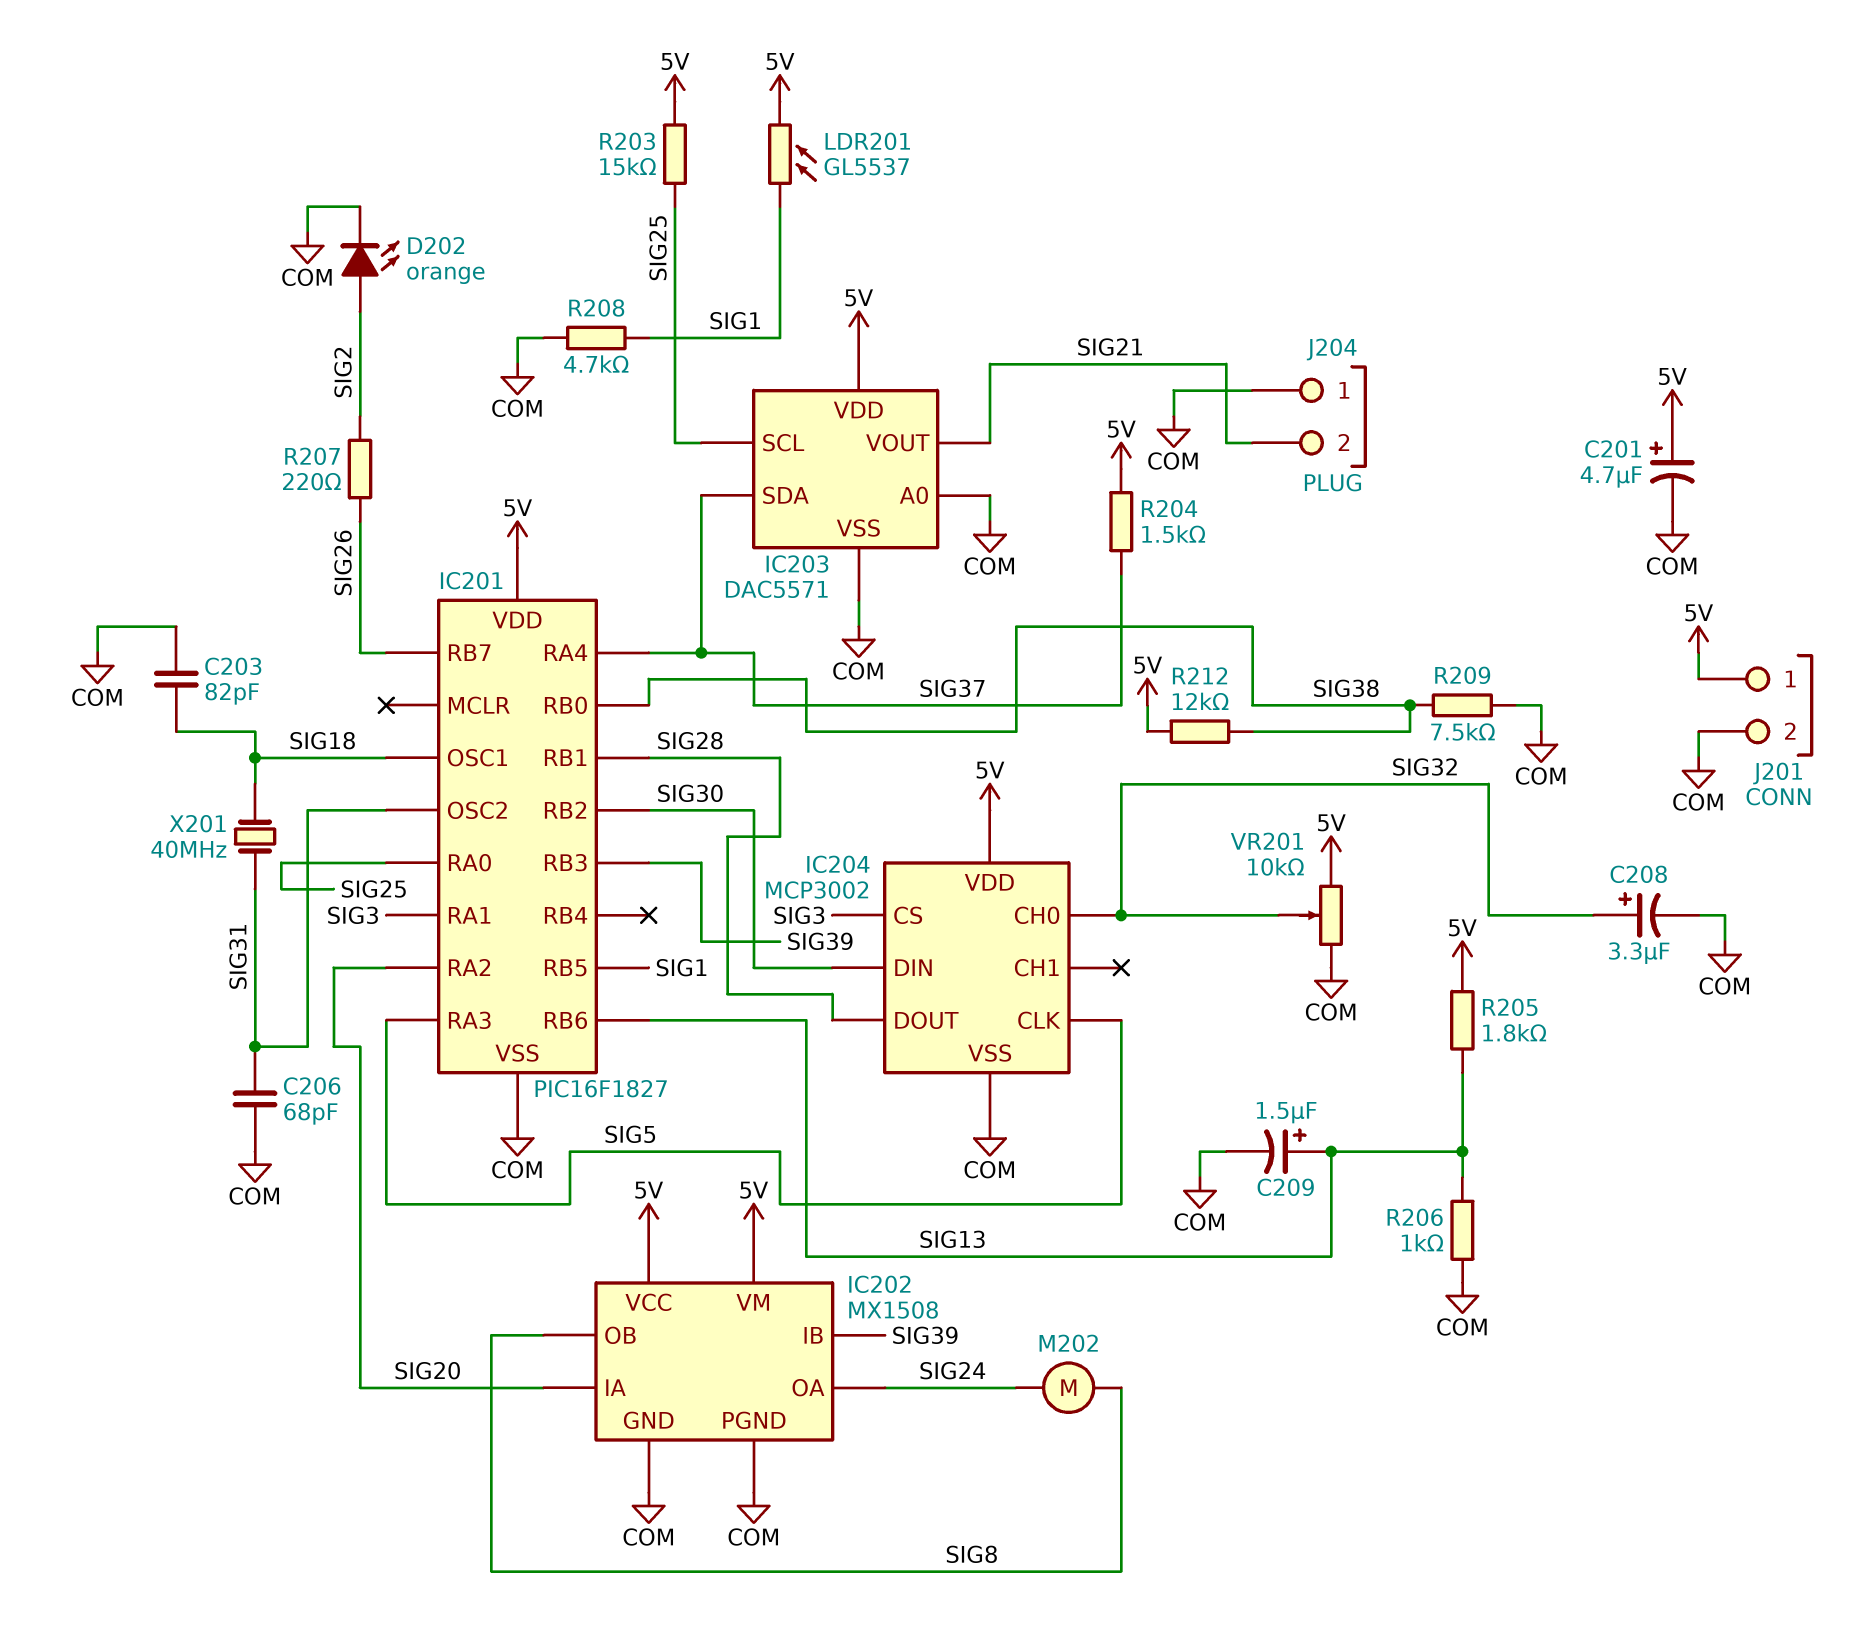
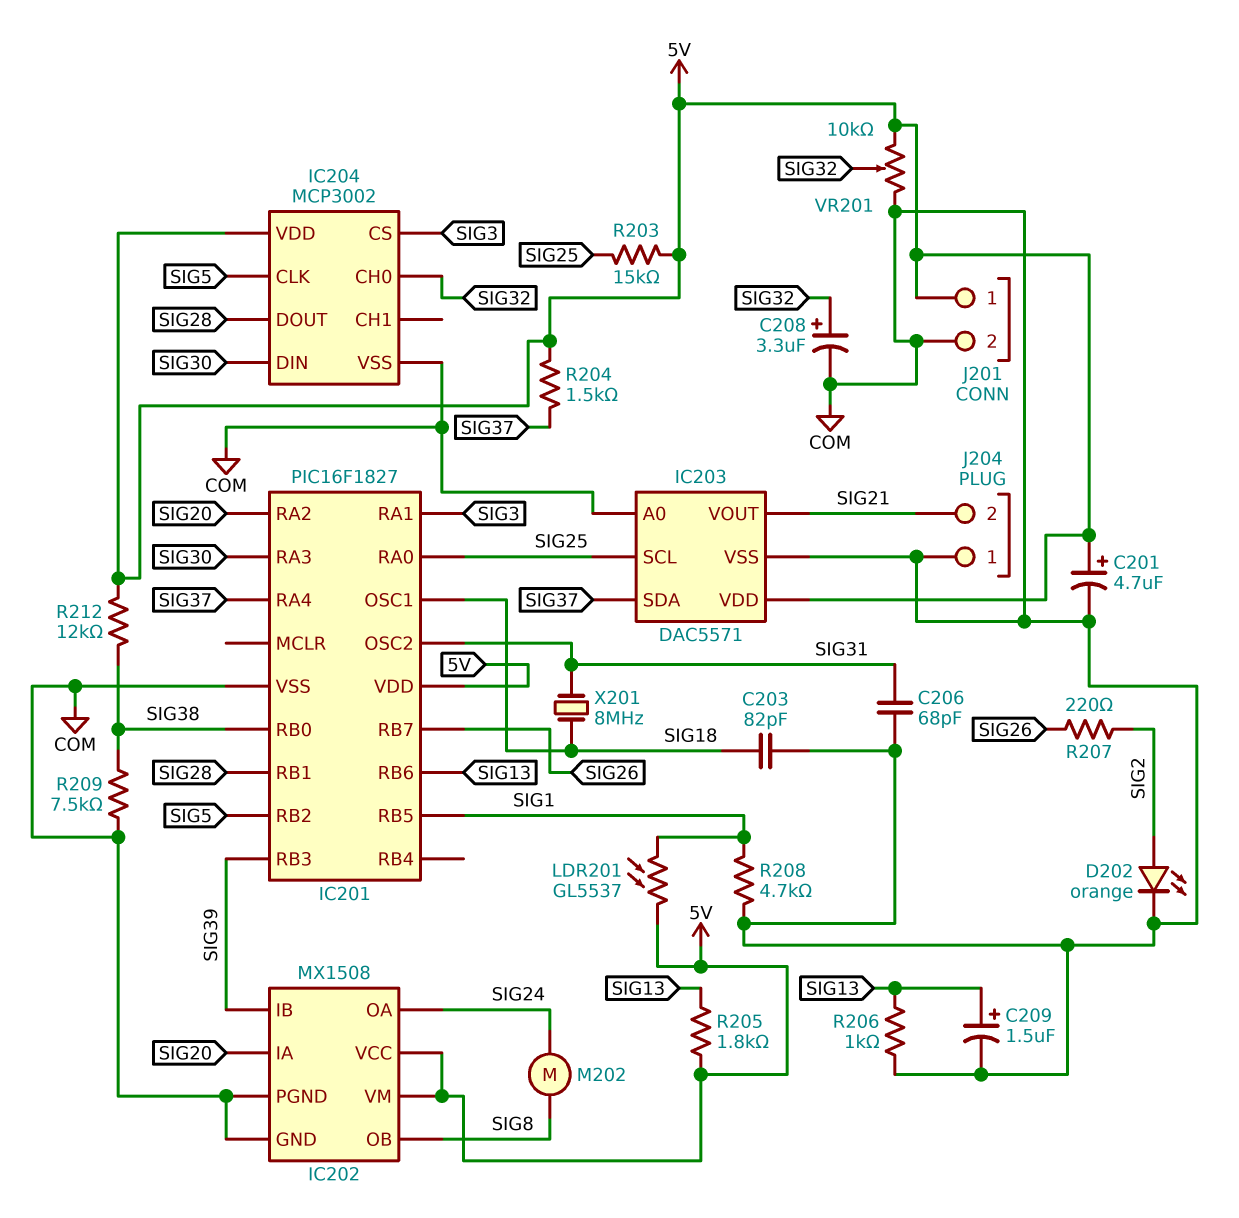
IC201 pin RA3: SIG5 -> SIG30
IC201 pin RB2: SIG30 -> SIG5
X201: 40MHz (SIG18, SIG31) -> 8MHz (SIG18, SIG31)

